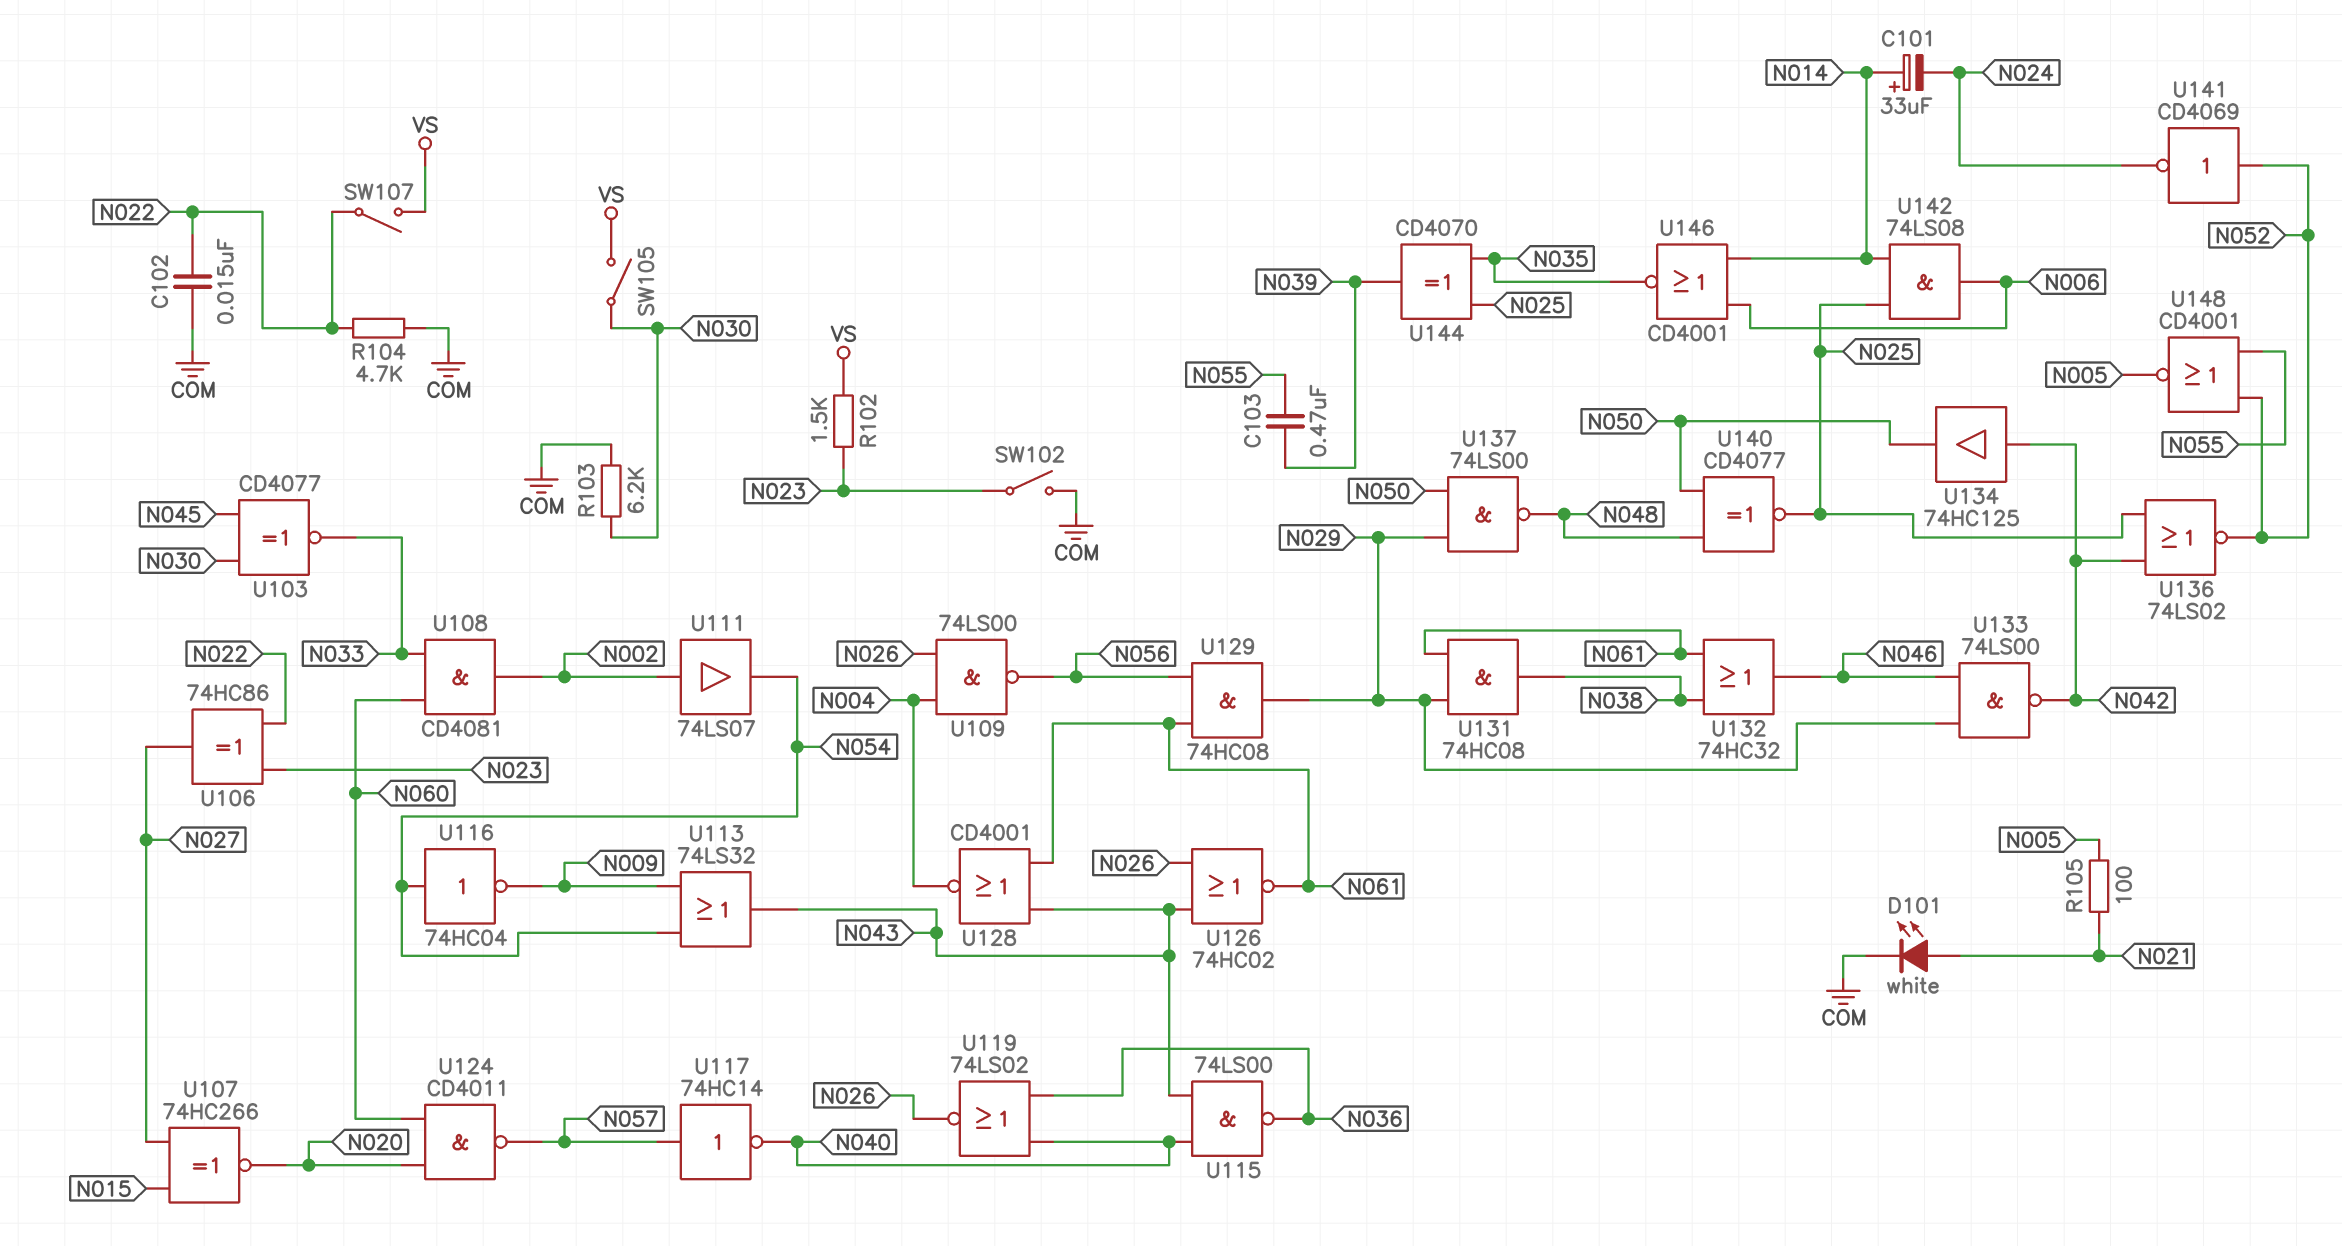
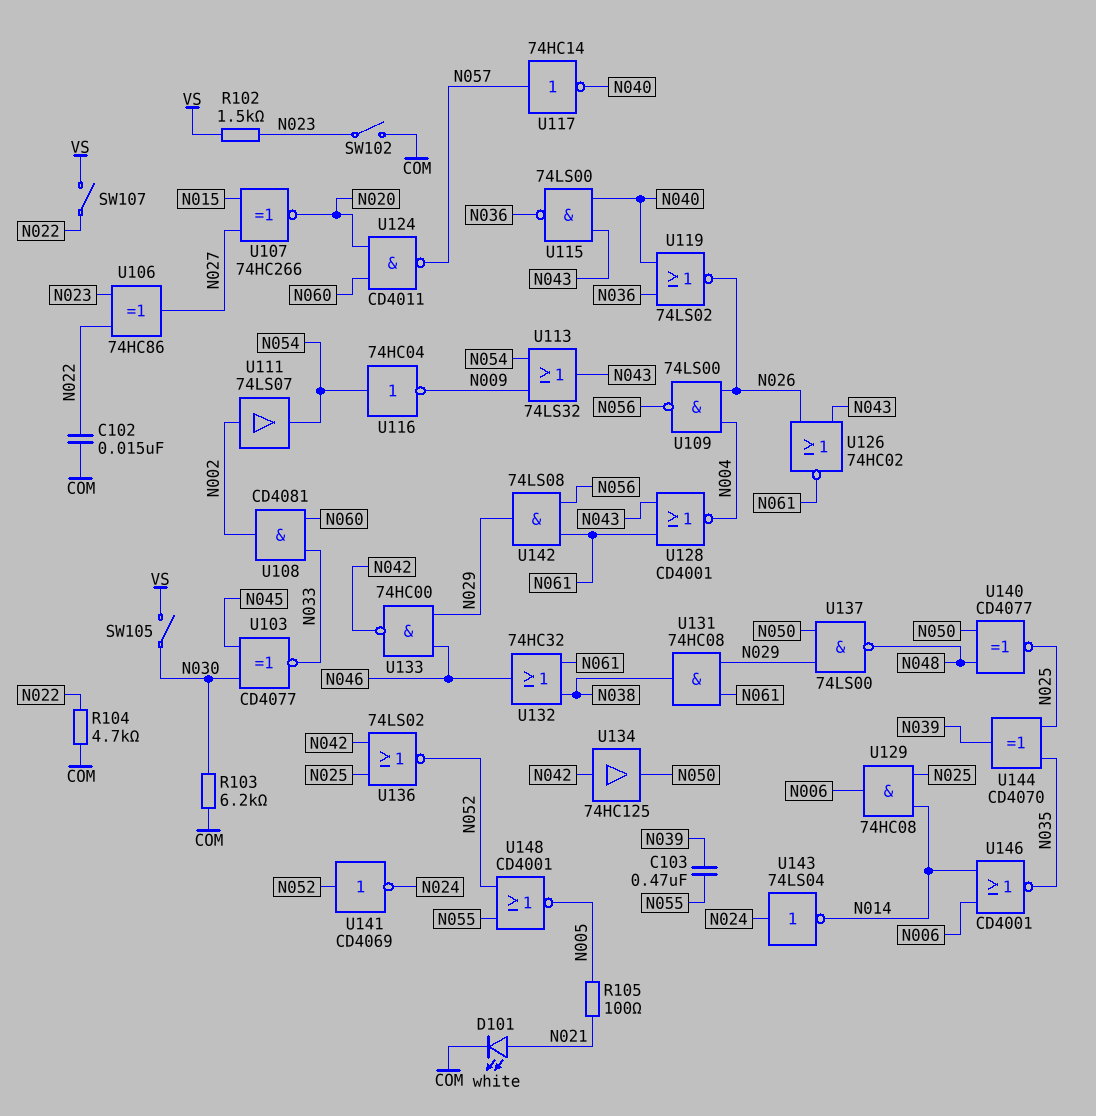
C101: 33uF (plus N014, minus N024) -> none
U129: AND 74HC08 (in N056, in N061, out N029) -> AND 74HC08 (in N014, in N025, out N006)
U133: NAND 74LS00 (in N029, in N046, out N042) -> NAND 74HC00 (in N029, in N046, out N042)
U142: AND 74LS08 (in N014, in N025, out N006) -> AND 74LS08 (in N056, in N061, out N029)
U143: none -> NOT 74LS04 (in N024, out N014)

